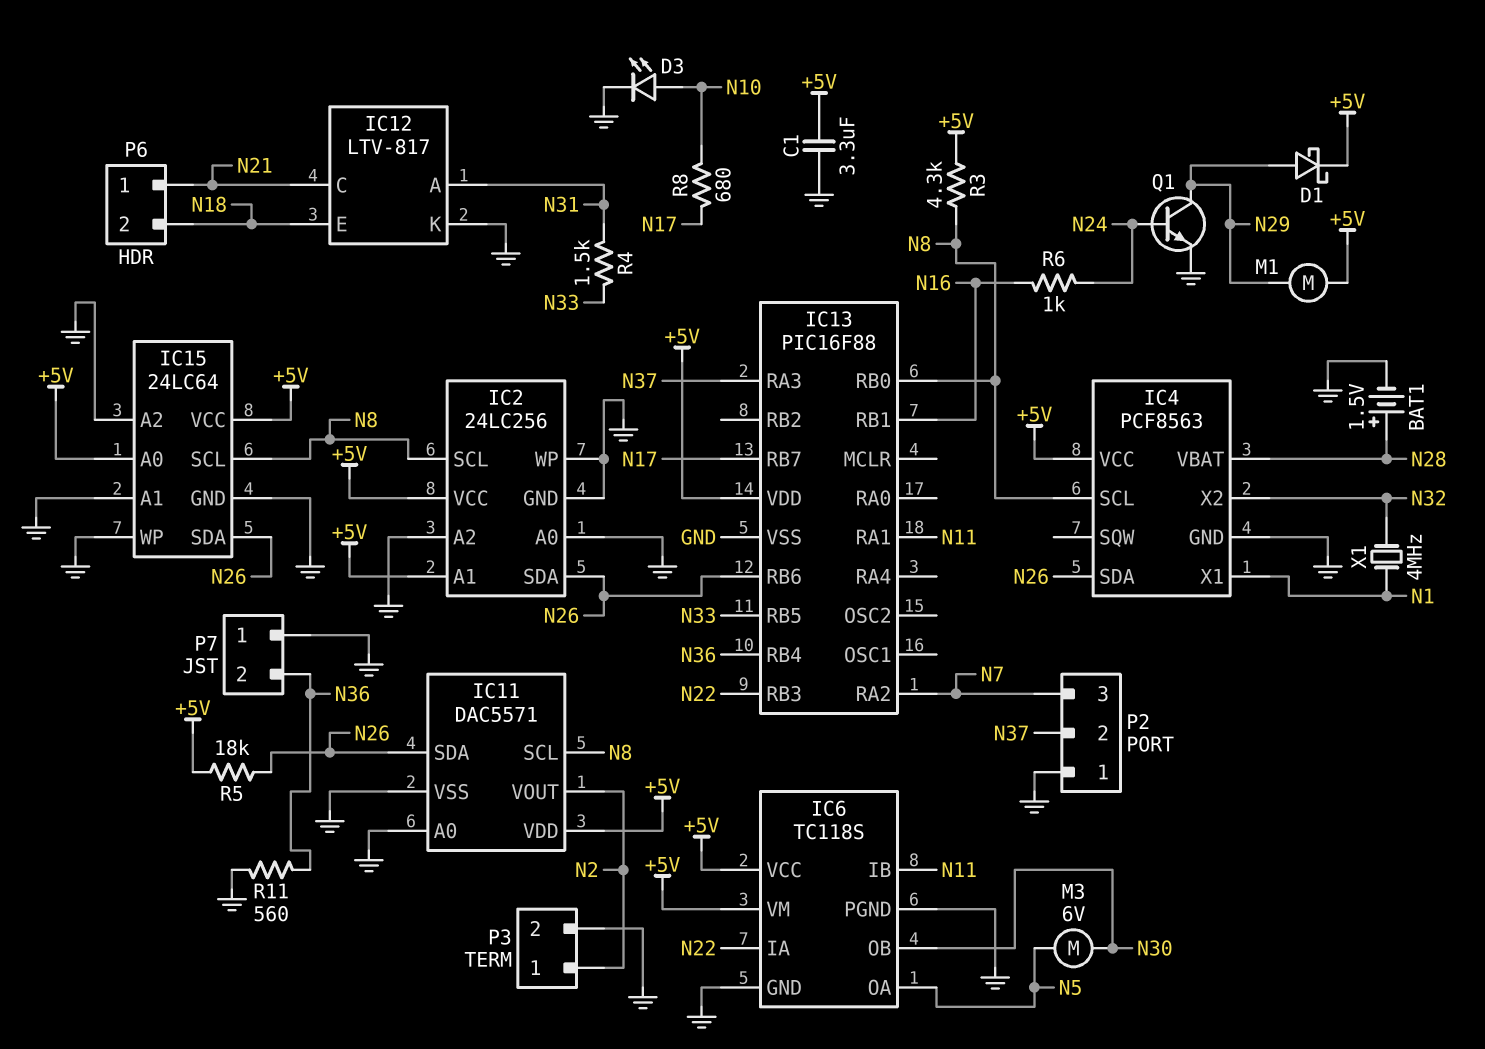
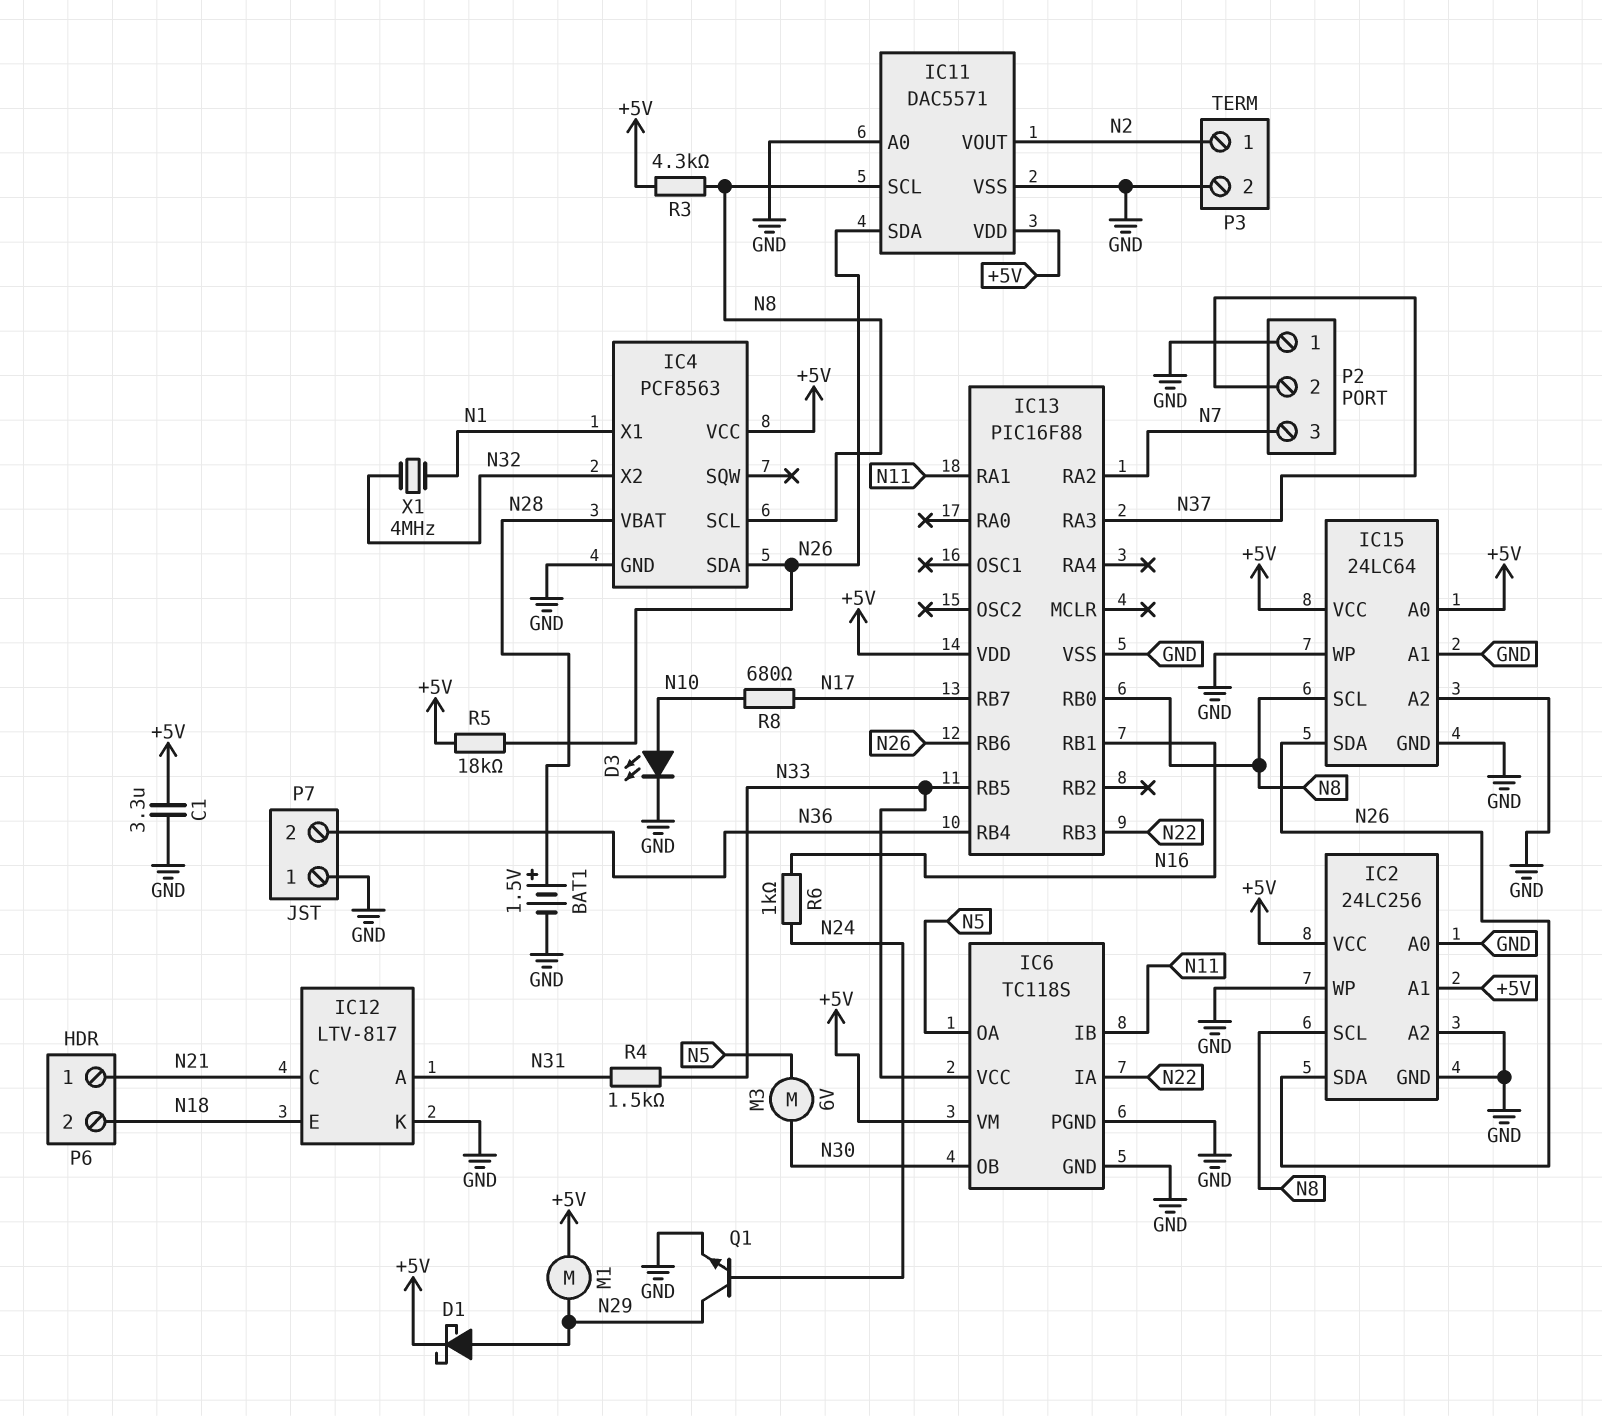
IC6 pin VCC: +5V -> N33
R11: 560 (GND, N36) -> none

